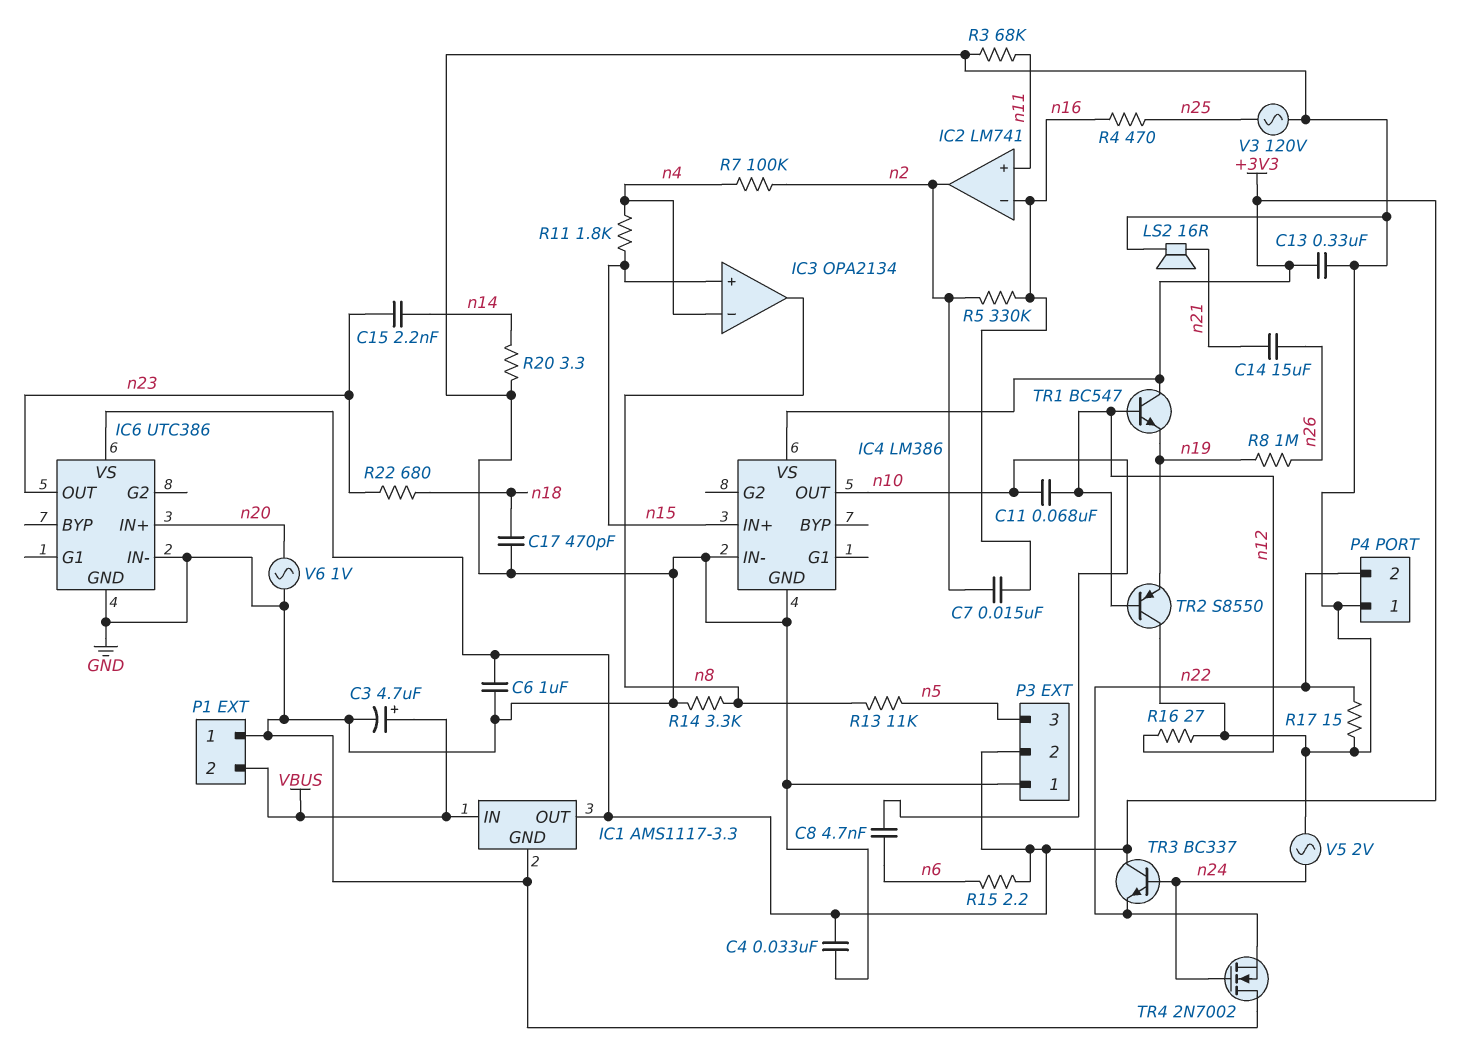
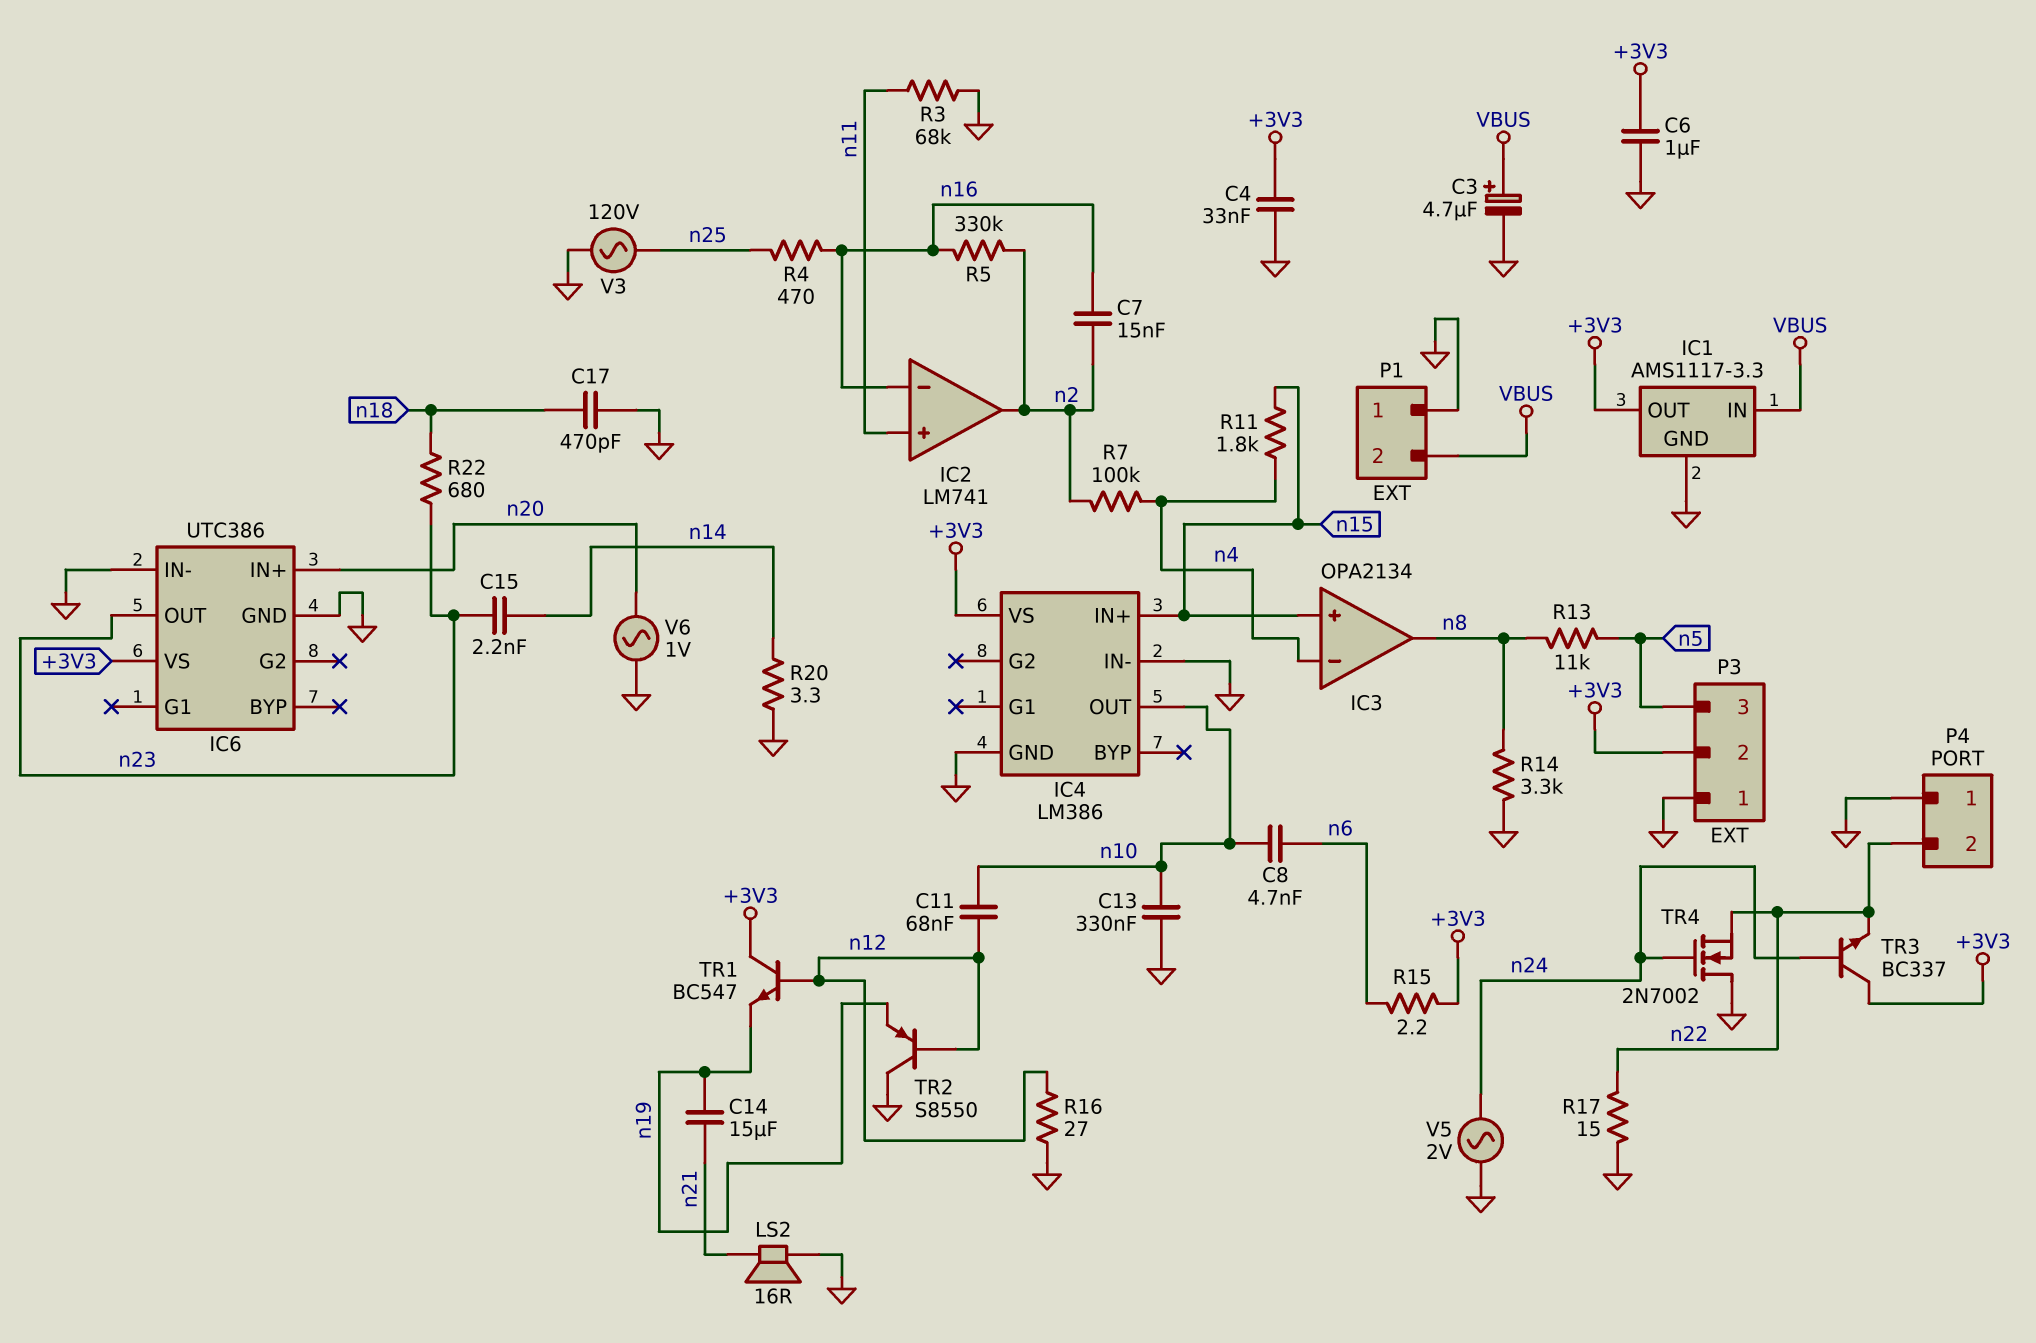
C13: 330nF (+3V3, GND) -> 330nF (GND, n10)
C14: 15uF (n21, n26) -> 15uF (n19, n21)
R8: 1M (n19, n26) -> none

